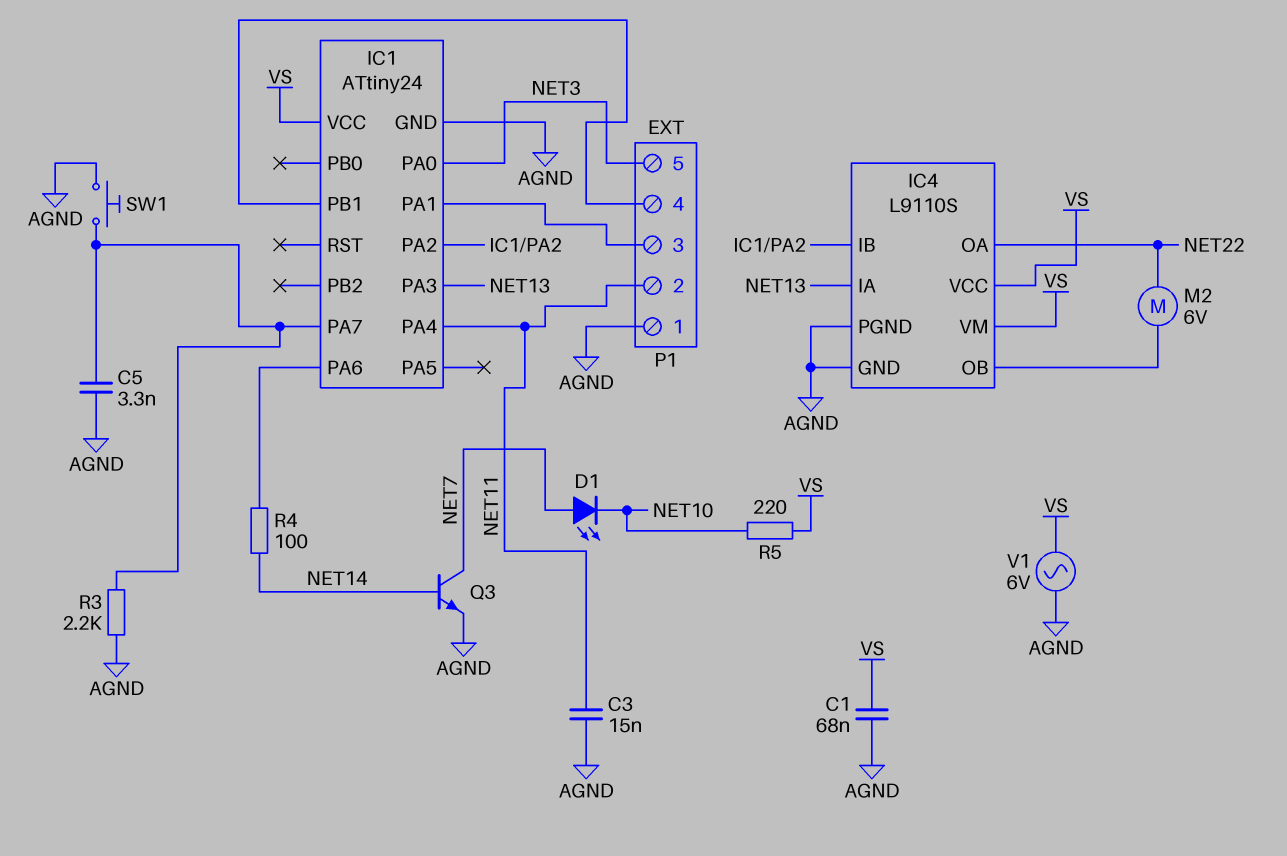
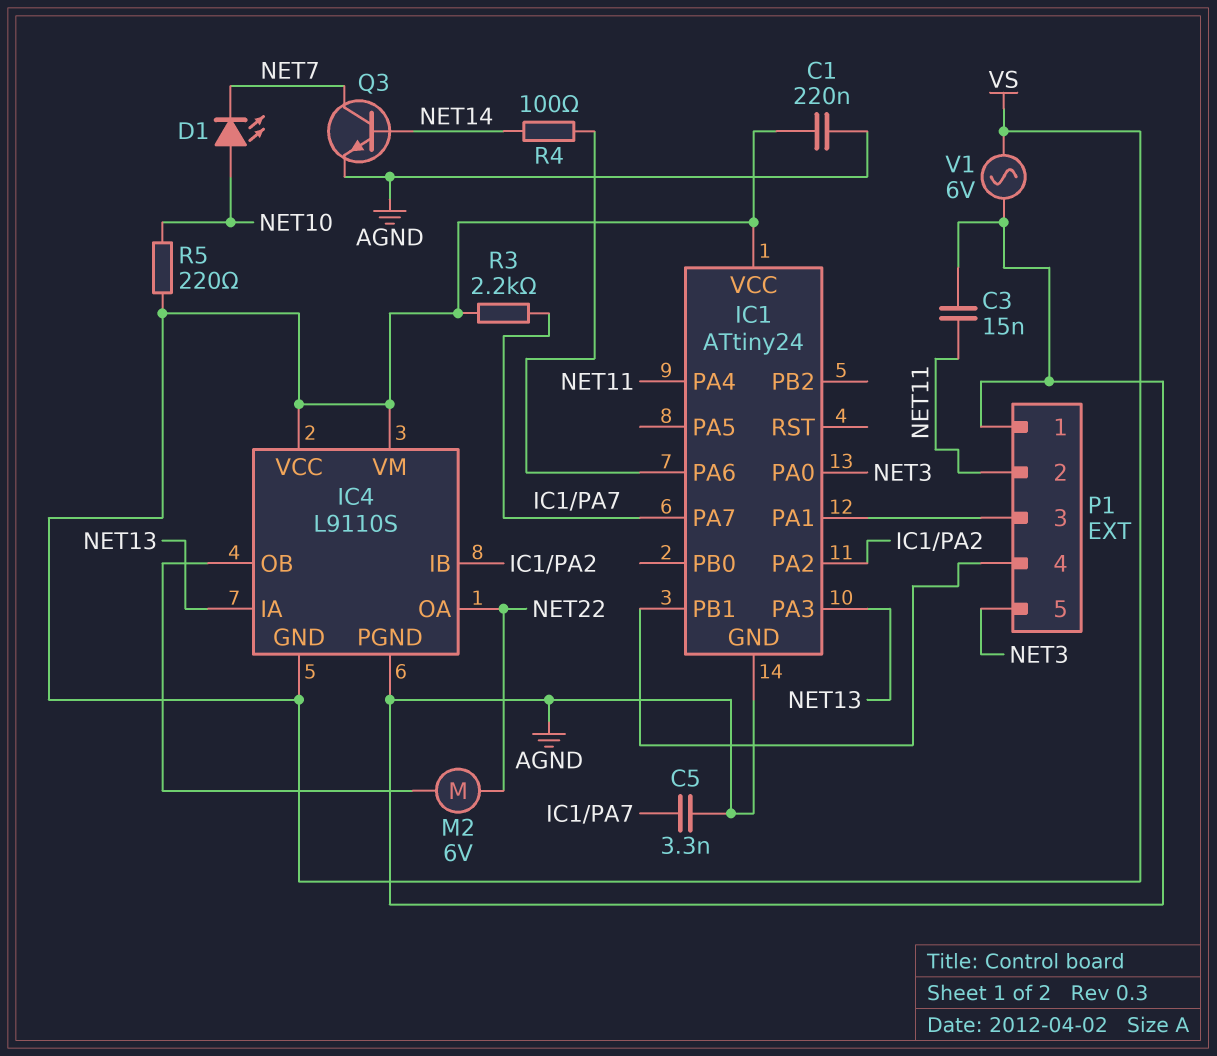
C1: 68nF (AGND, VS) -> 220nF (AGND, VS)
D1: LED (A NET7, K NET10) -> LED (A NET10, K NET7)
IC4 pin GND: AGND -> VS
R3: 2.2k (AGND, IC1/PA7) -> 2.2k (IC1/PA7, VS)
SW1: button (AGND, IC1/PA7) -> none

